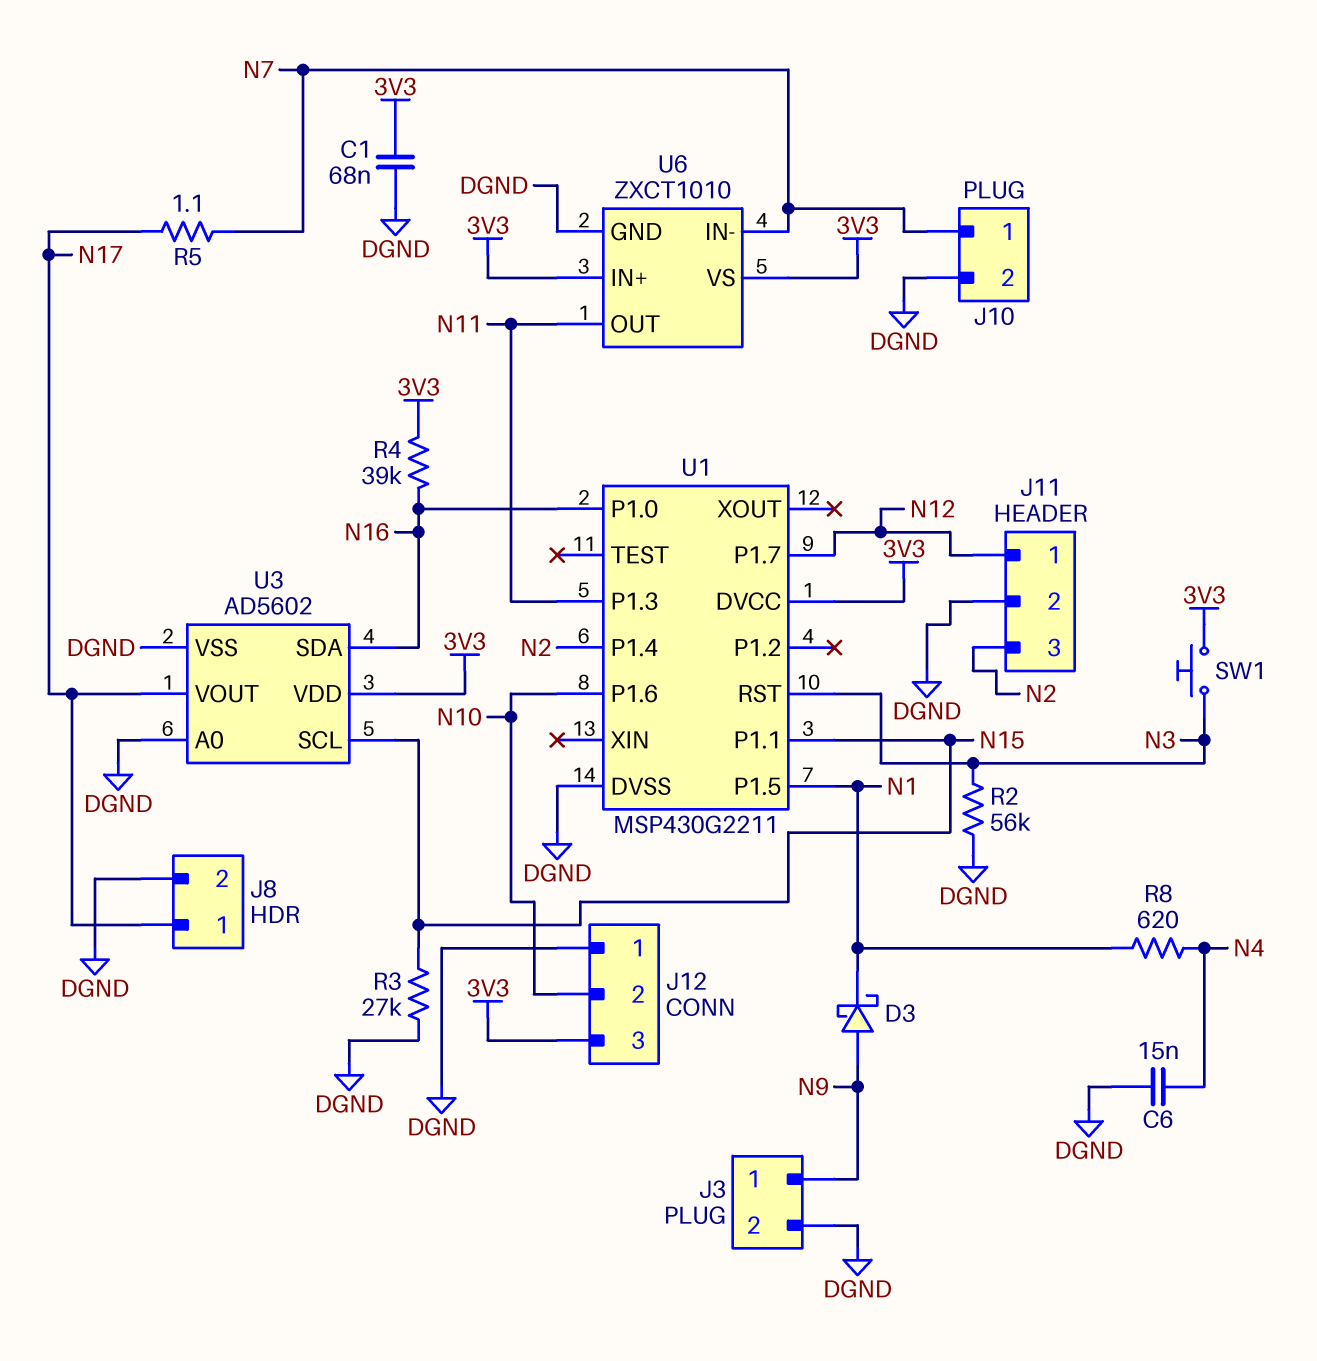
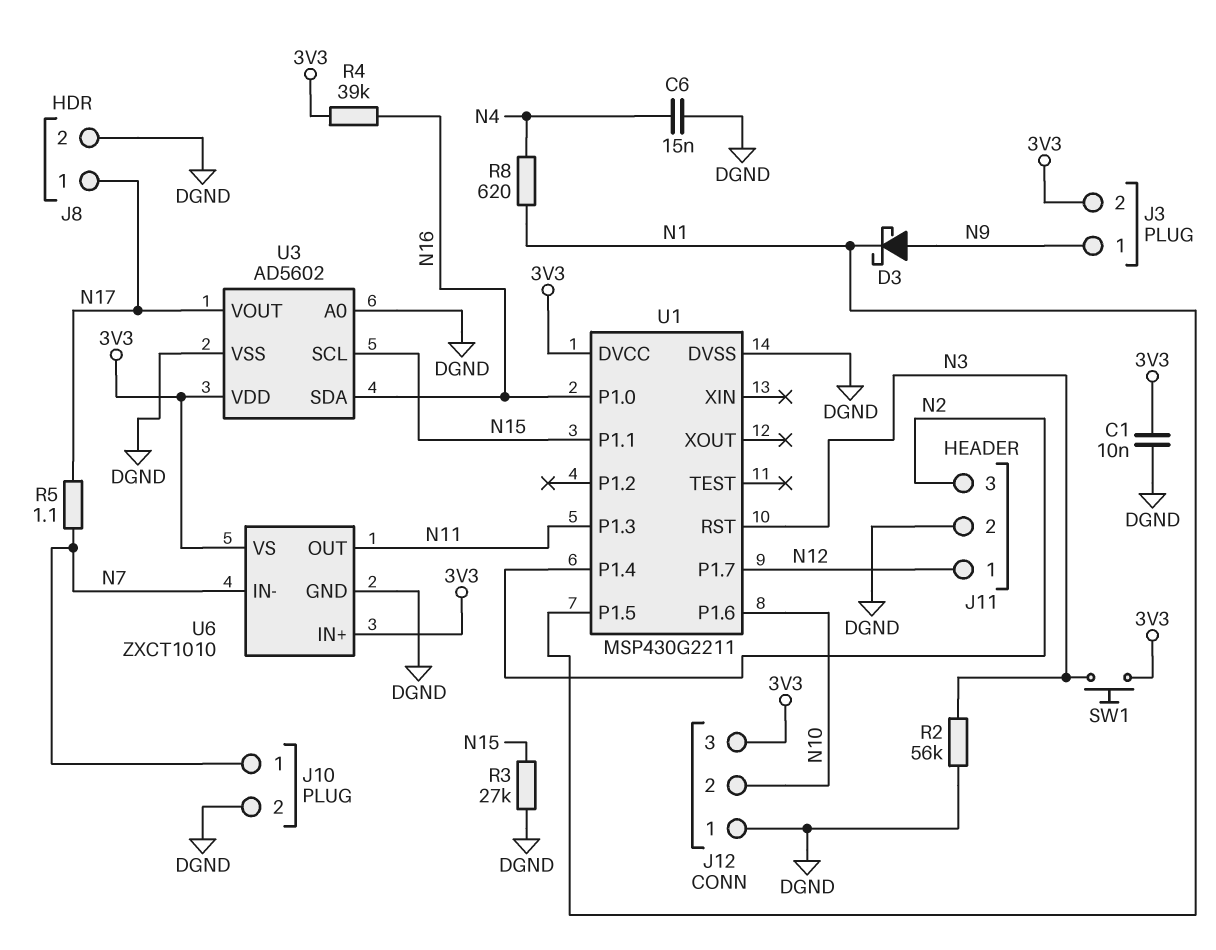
C1: 68nF (3V3, DGND) -> 10nF (3V3, DGND)
J3 pin 2: DGND -> 3V3

